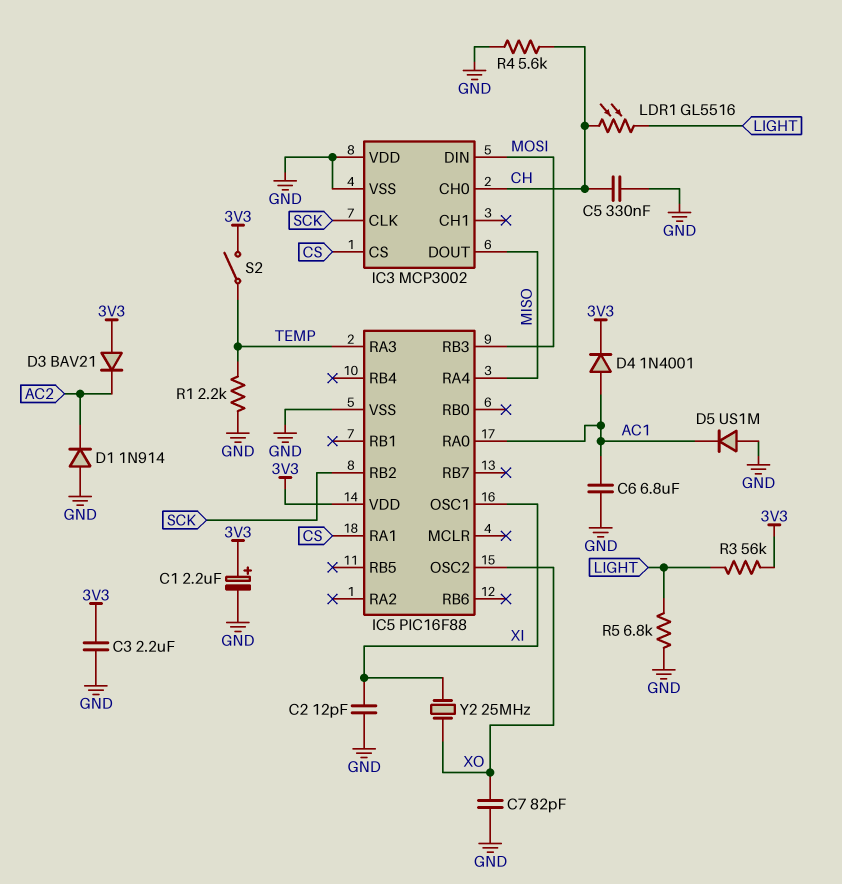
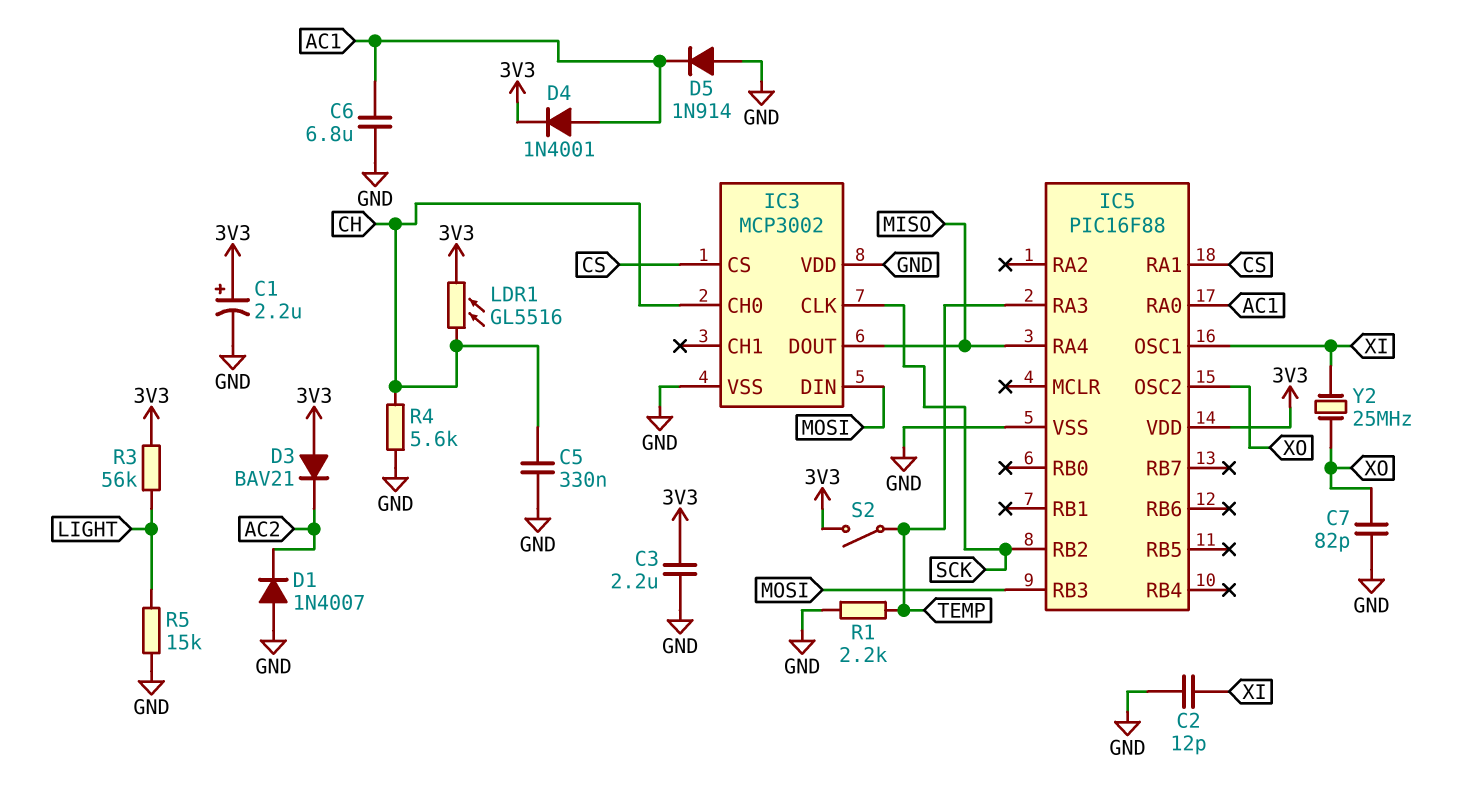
D1: diode 1N914 (A GND, K AC2) -> diode 1N4007 (A GND, K AC2)
D5: diode US1M (A GND, K AC1) -> diode 1N914 (A GND, K AC1)
LDR1: GL5516 (CH, LIGHT) -> GL5516 (3V3, CH)
R5: 6.8k (GND, LIGHT) -> 15k (GND, LIGHT)

